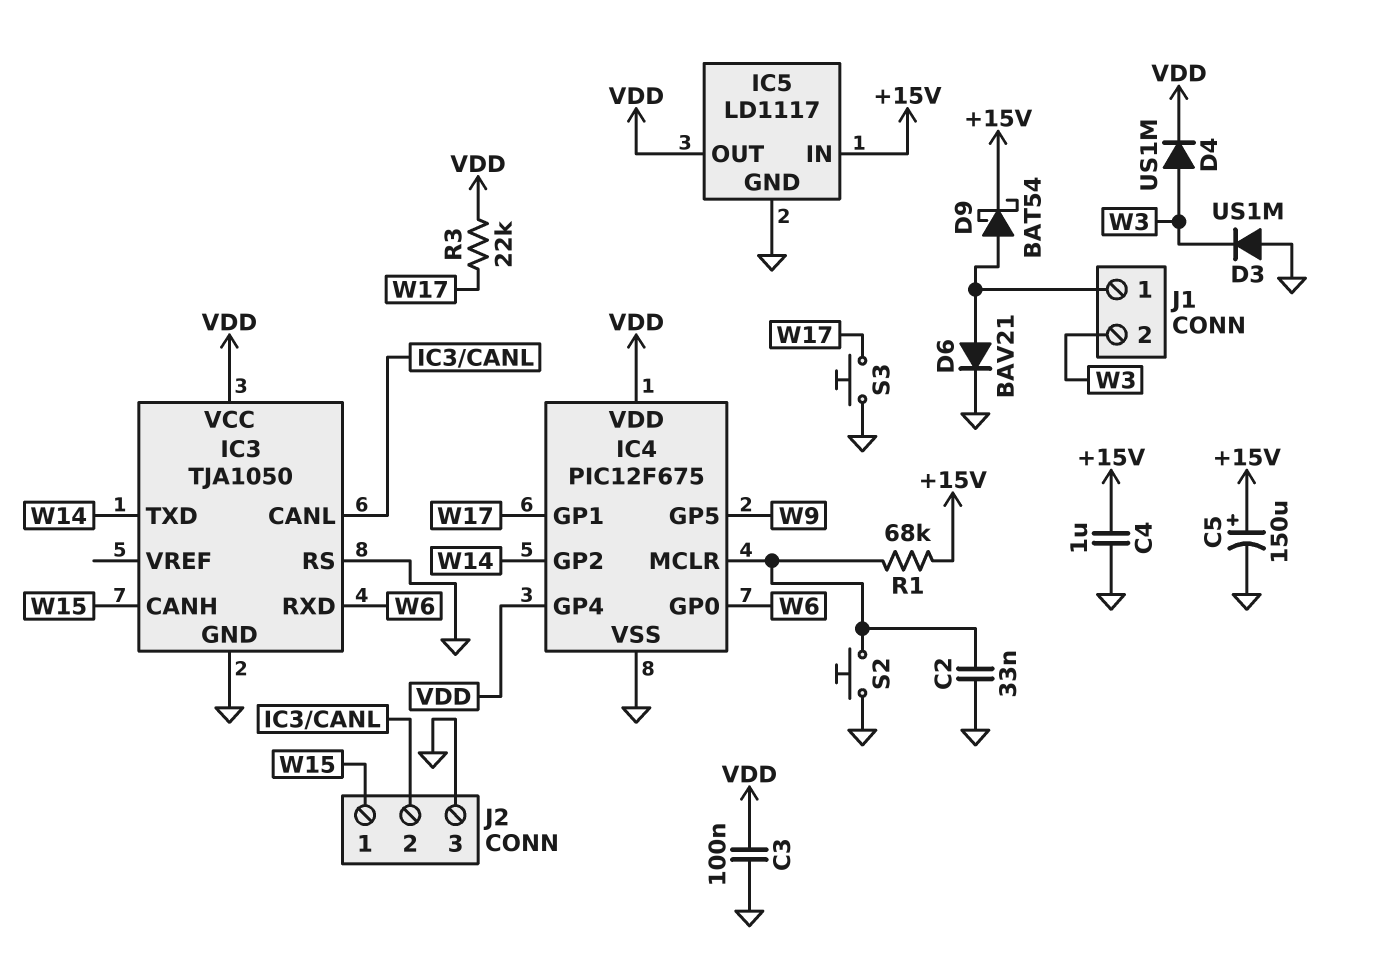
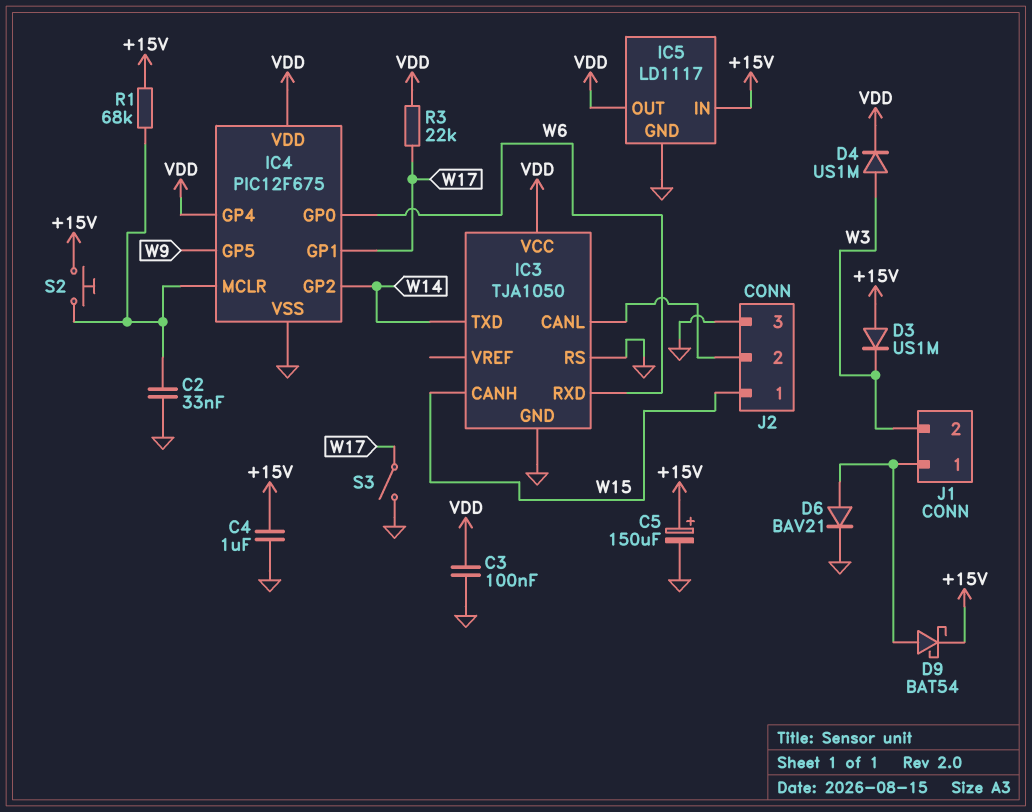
D3: diode US1M (A GND, K W3) -> diode US1M (A +15V, K W3)
S2: button (GND, IC4/MCLR) -> button (+15V, IC4/MCLR)
S3: button (GND, W17) -> switch (GND, W17)

